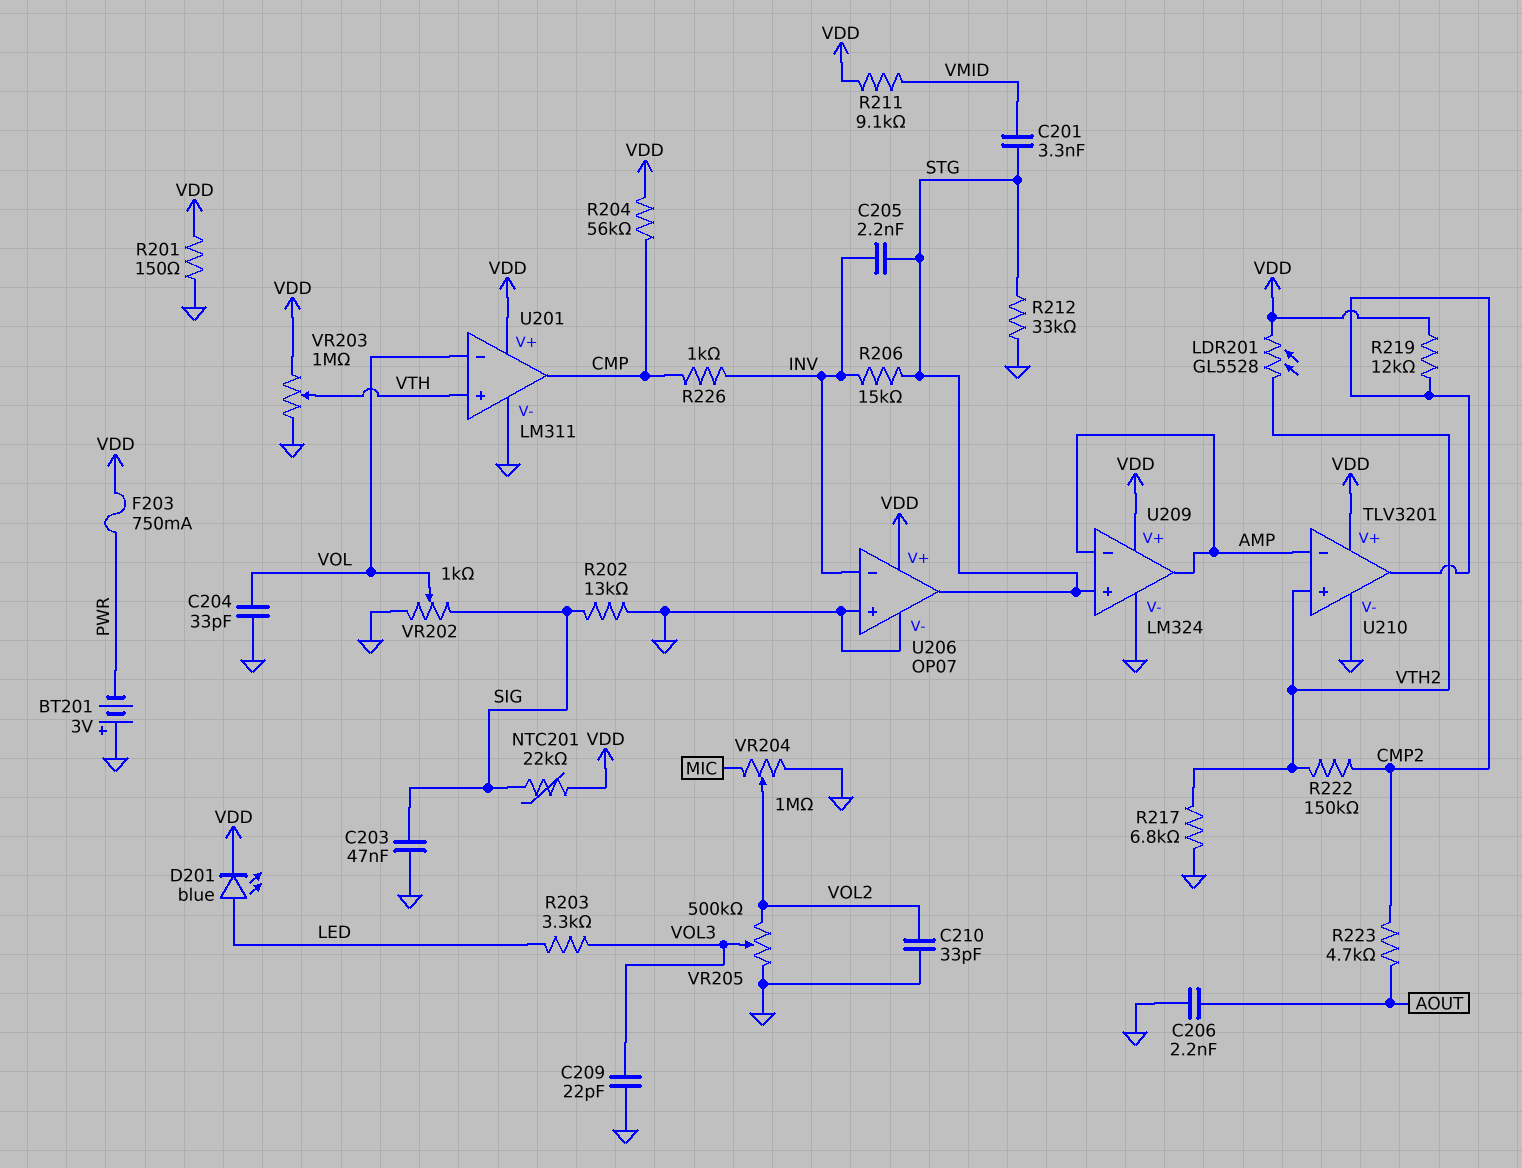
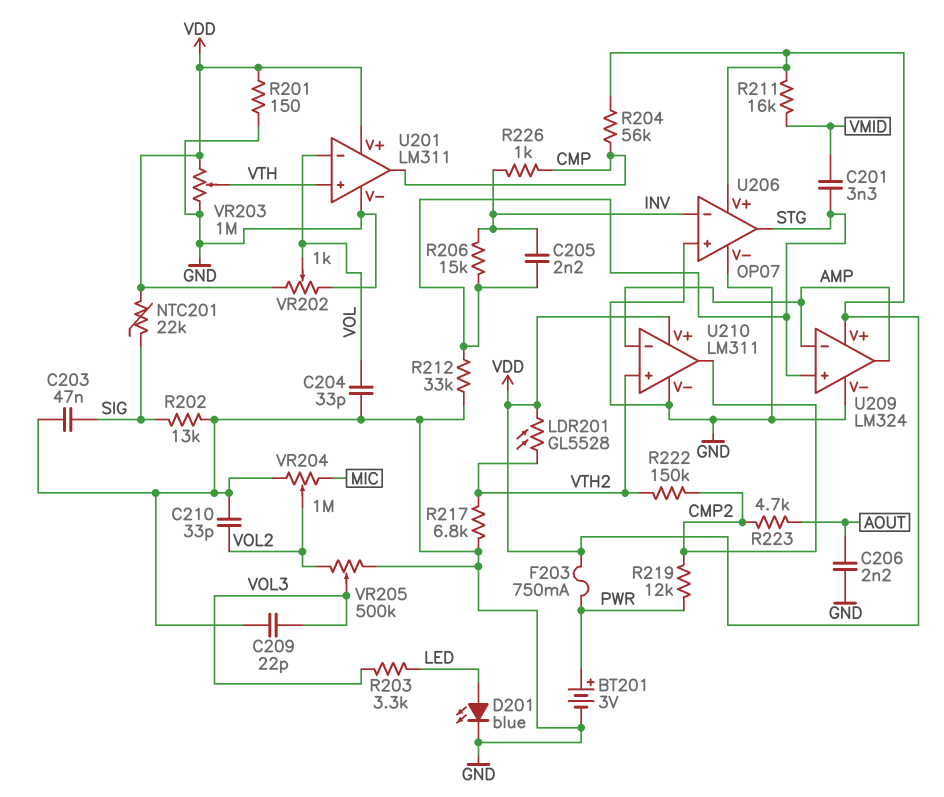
BT201: 3V (plus GND, minus PWR) -> 3V (plus PWR, minus GND)
D201: LED blue (A LED, K VDD) -> LED blue (A LED, K GND)
R211: 9.1k (VDD, VMID) -> 16k (VDD, VMID)
R219: 12k (CMP2, VDD) -> 12k (CMP2, PWR)
U210: TLV3201 -> LM311
VR202: 1k (GND, SIG, wiper VOL) -> 1k (GND, VDD, wiper VOL)

